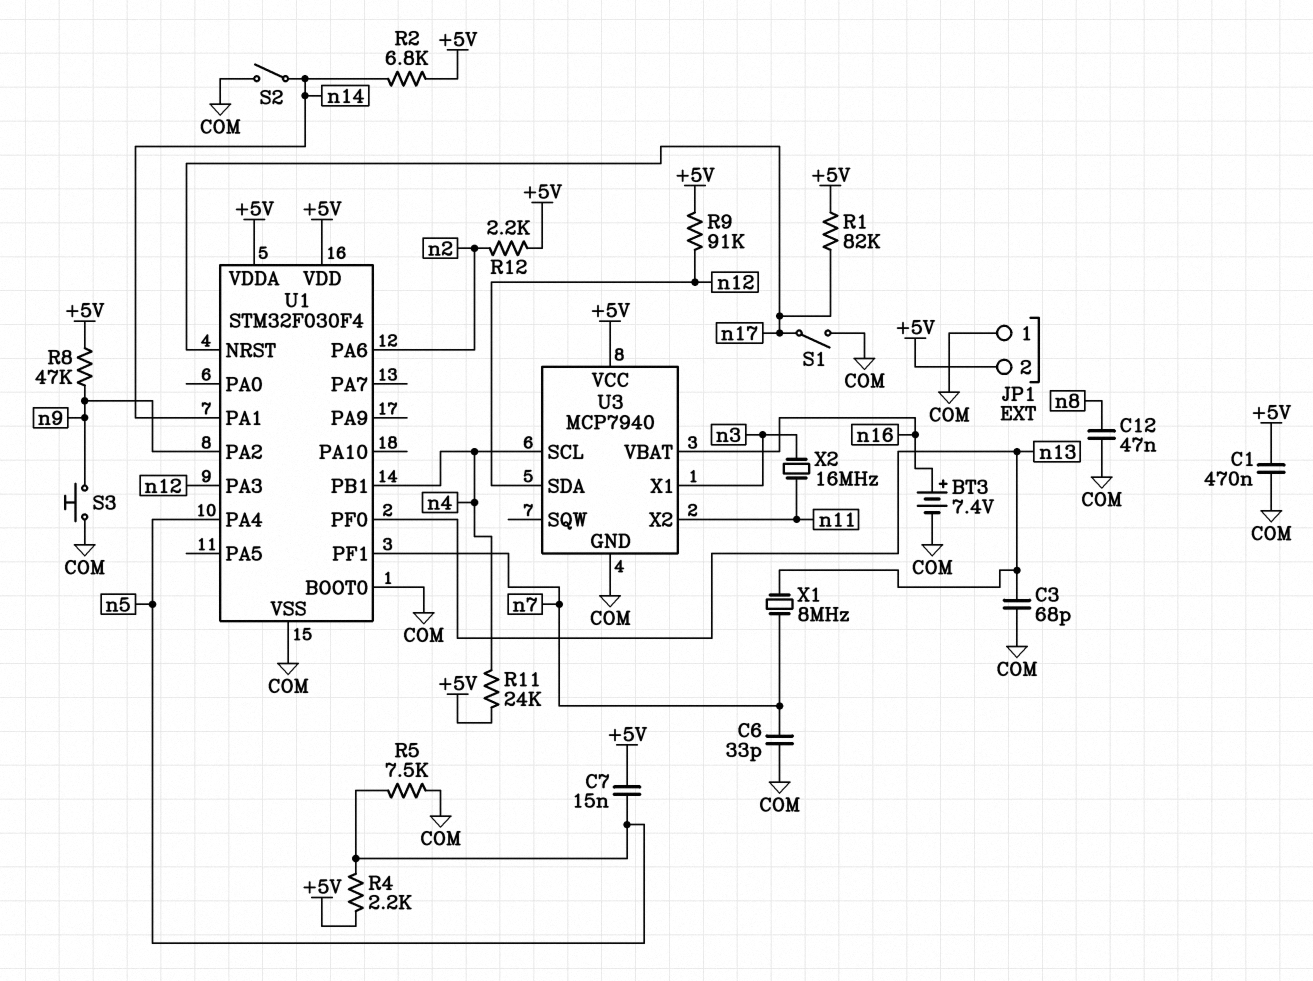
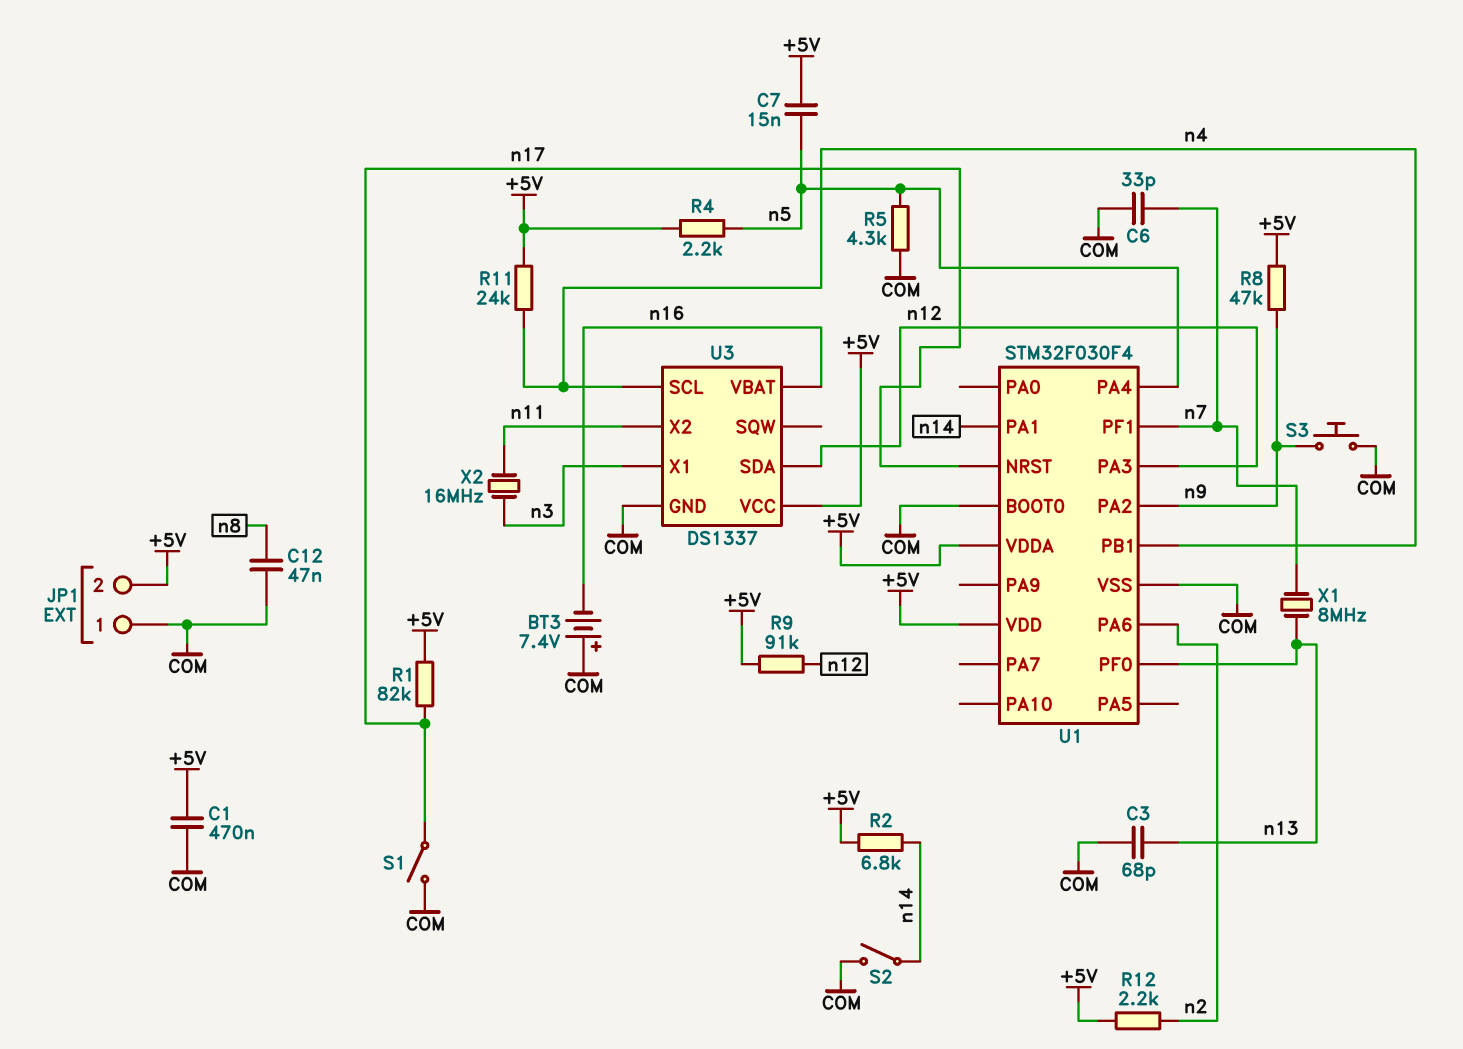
BT3: 7.4V (plus n16, minus COM) -> 7.4V (plus COM, minus n16)
R5: 7.5k (COM, n5) -> 4.3k (COM, n5)
U3: MCP7940 -> DS1337

